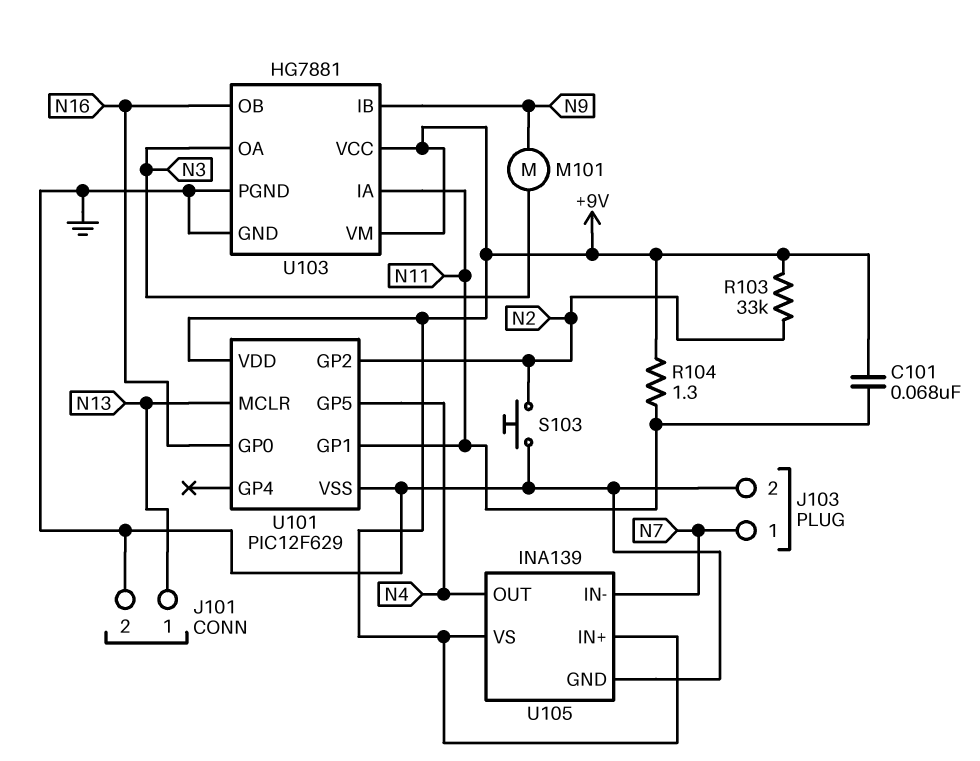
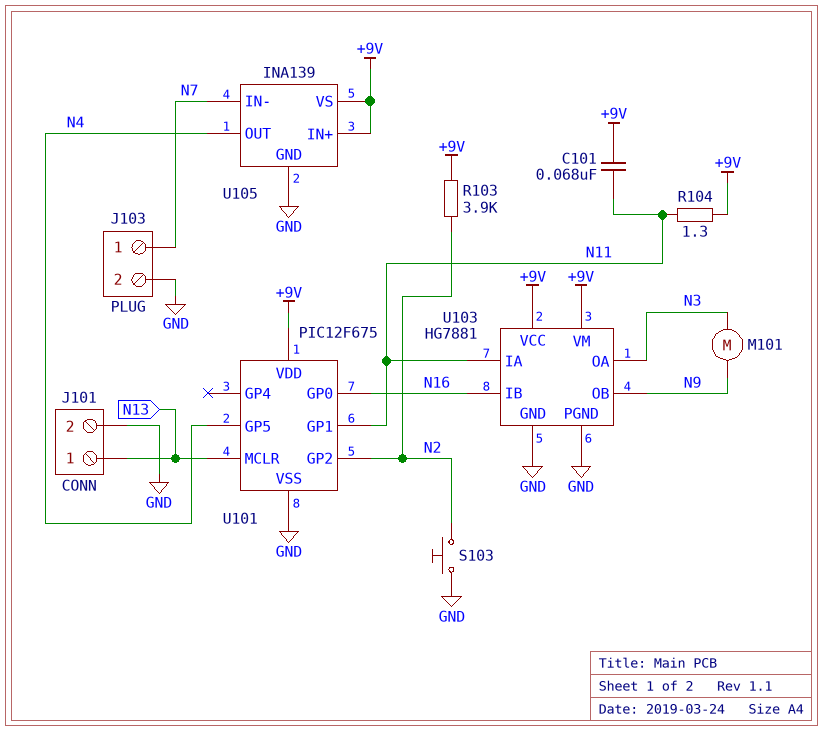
R103: 33k (+9V, N2) -> 3.9k (+9V, N2)
U101: PIC12F629 -> PIC12F675
U103 pin IB: N9 -> N16
U103 pin OB: N16 -> N9

